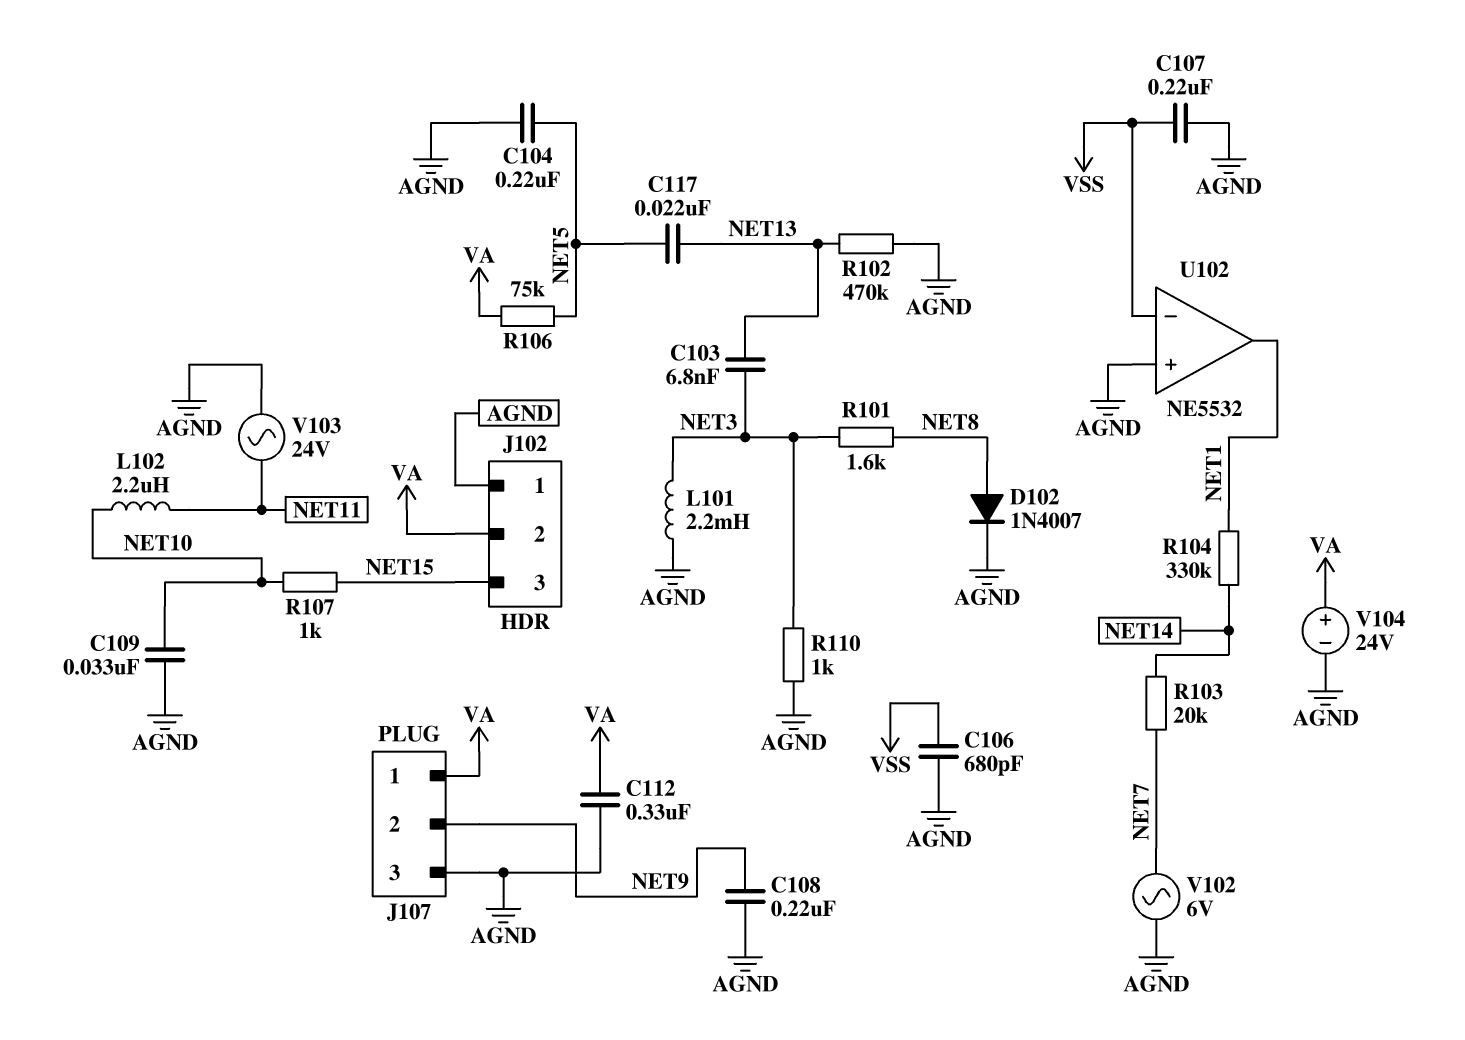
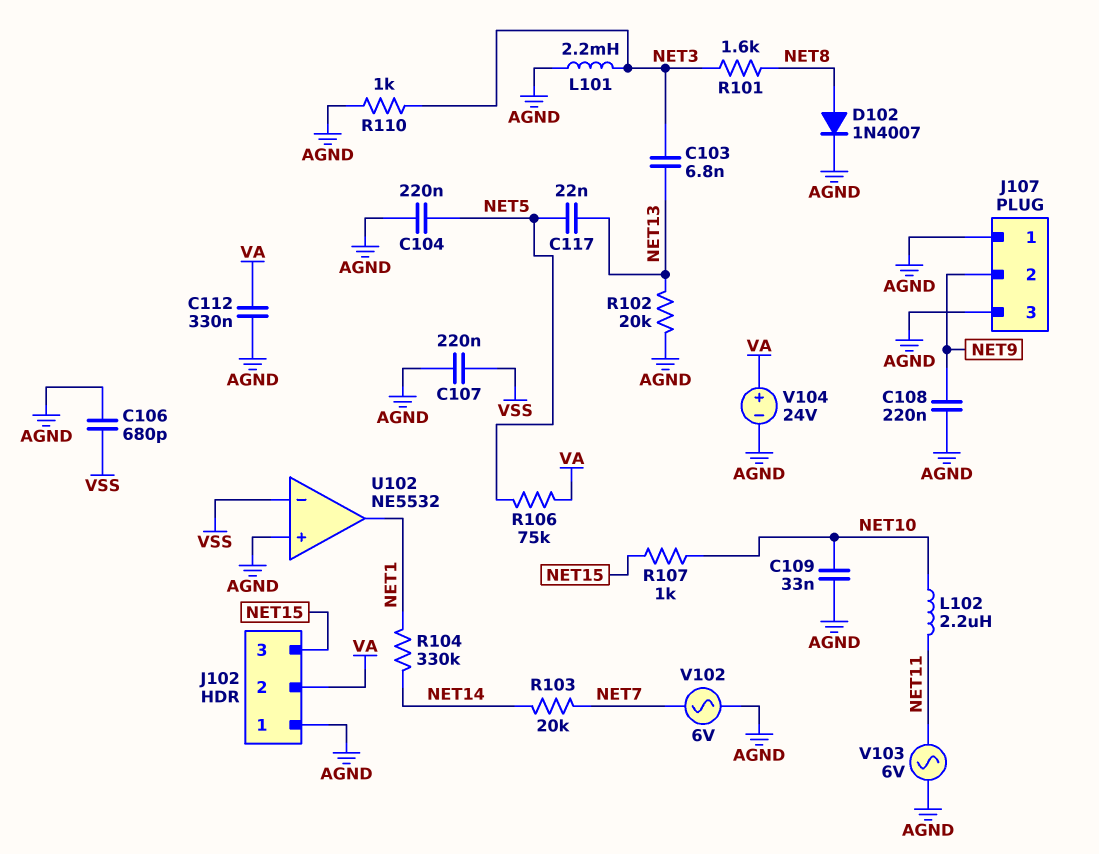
J107 pin 1: VA -> AGND
R102: 470k (AGND, NET13) -> 20k (AGND, NET13)
V103: AC 24V (AGND, NET11) -> AC 6V (AGND, NET11)

